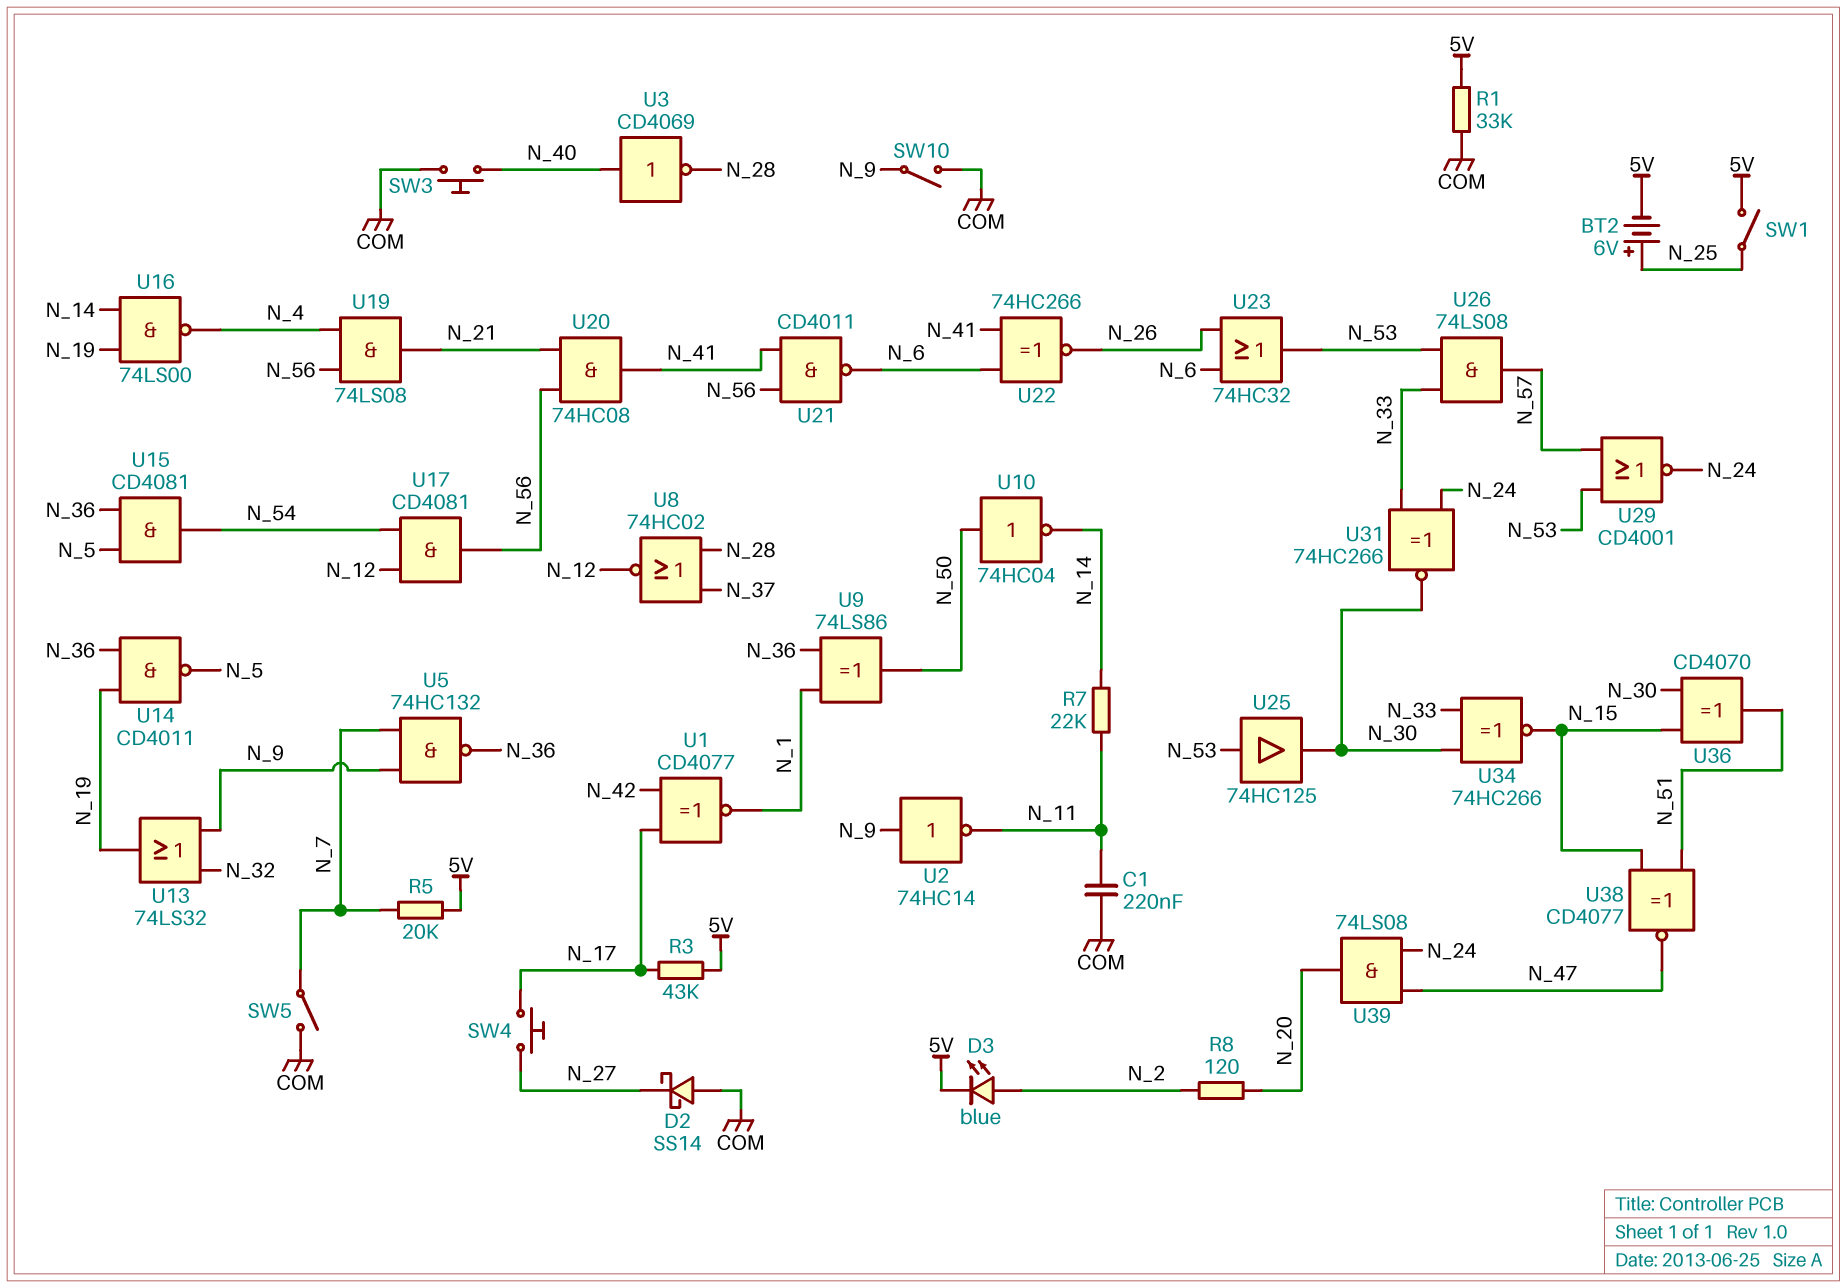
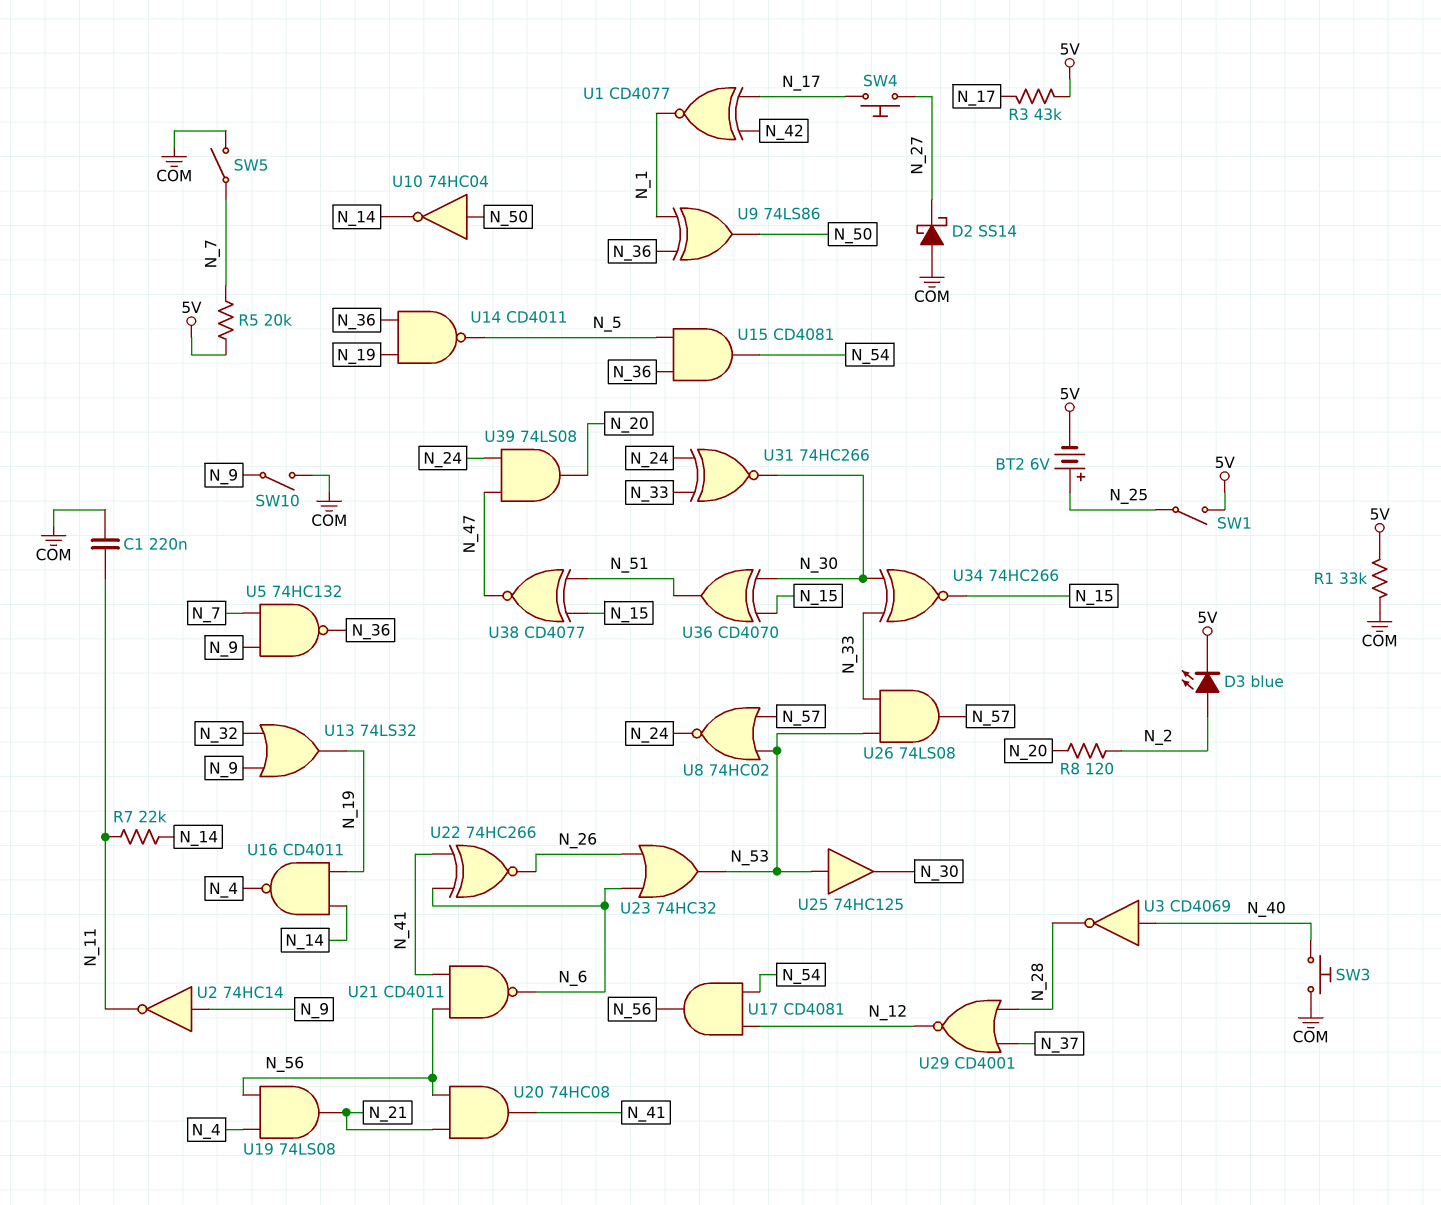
U8: NOR 74HC02 (in N_28, in N_37, out N_12) -> NOR 74HC02 (in N_53, in N_57, out N_24)
U16: NAND 74LS00 (in N_14, in N_19, out N_4) -> NAND CD4011 (in N_14, in N_19, out N_4)
U29: NOR CD4001 (in N_53, in N_57, out N_24) -> NOR CD4001 (in N_28, in N_37, out N_12)

